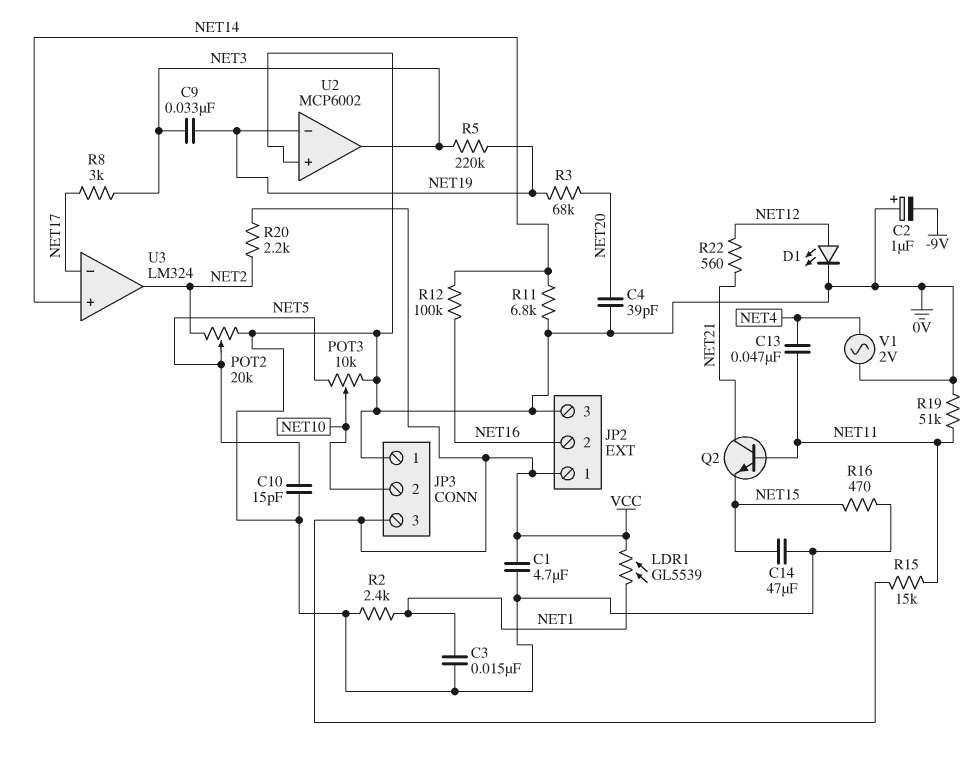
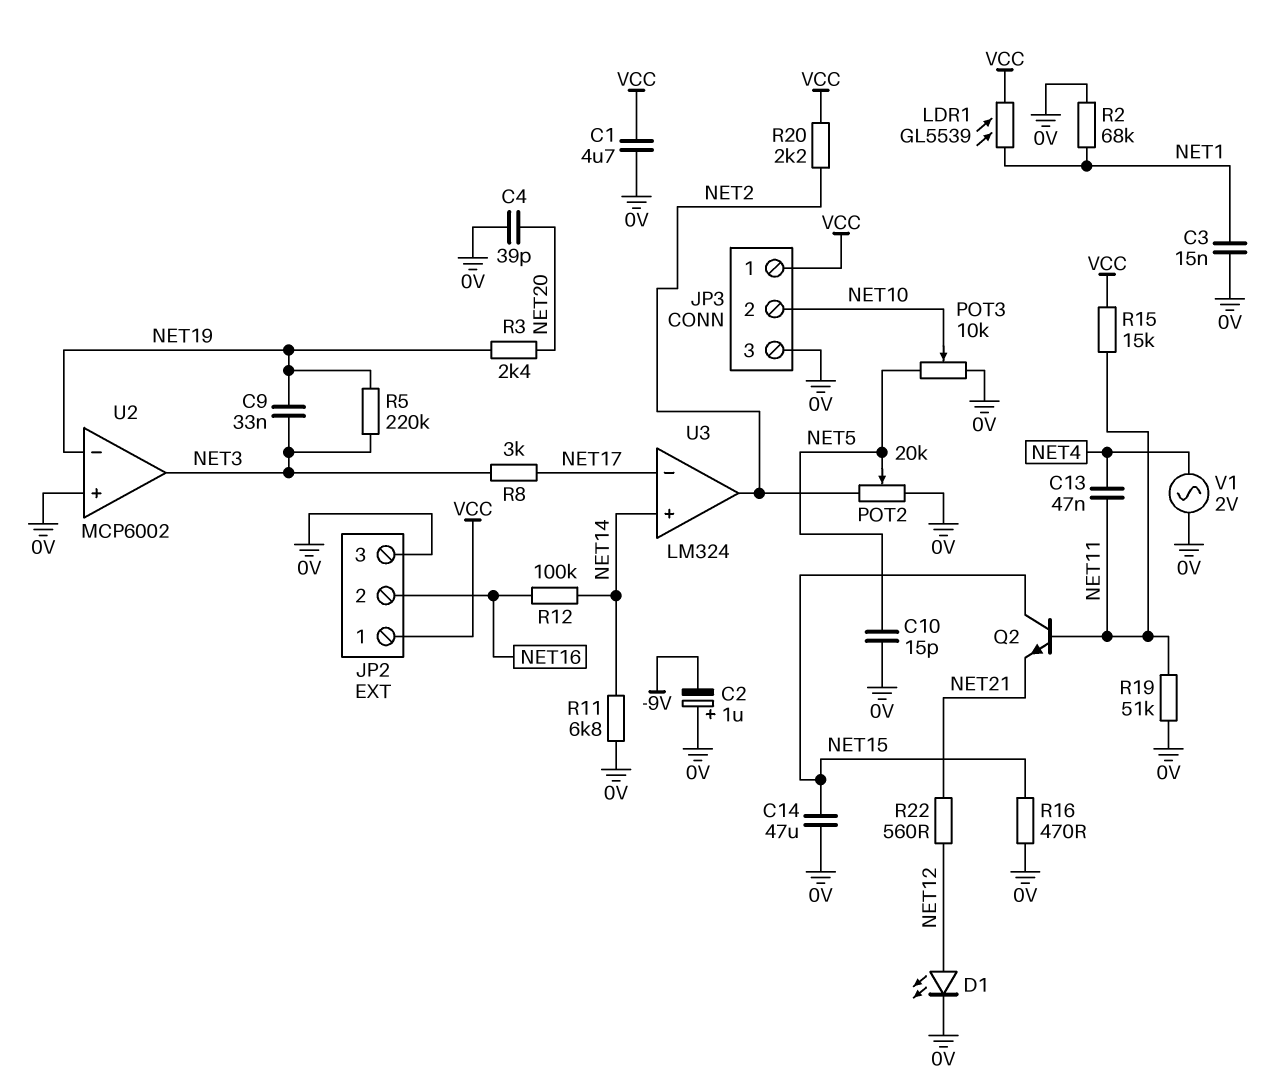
JP3 pin 1: 0V -> VCC
JP3 pin 3: VCC -> 0V
Q2: NPN (B NET11, C NET21, E NET15) -> NPN (B NET11, C NET15, E NET21)
R2: 2.4k (0V, NET1) -> 68k (0V, NET1)
R3: 68k (NET19, NET20) -> 2.4k (NET19, NET20)

